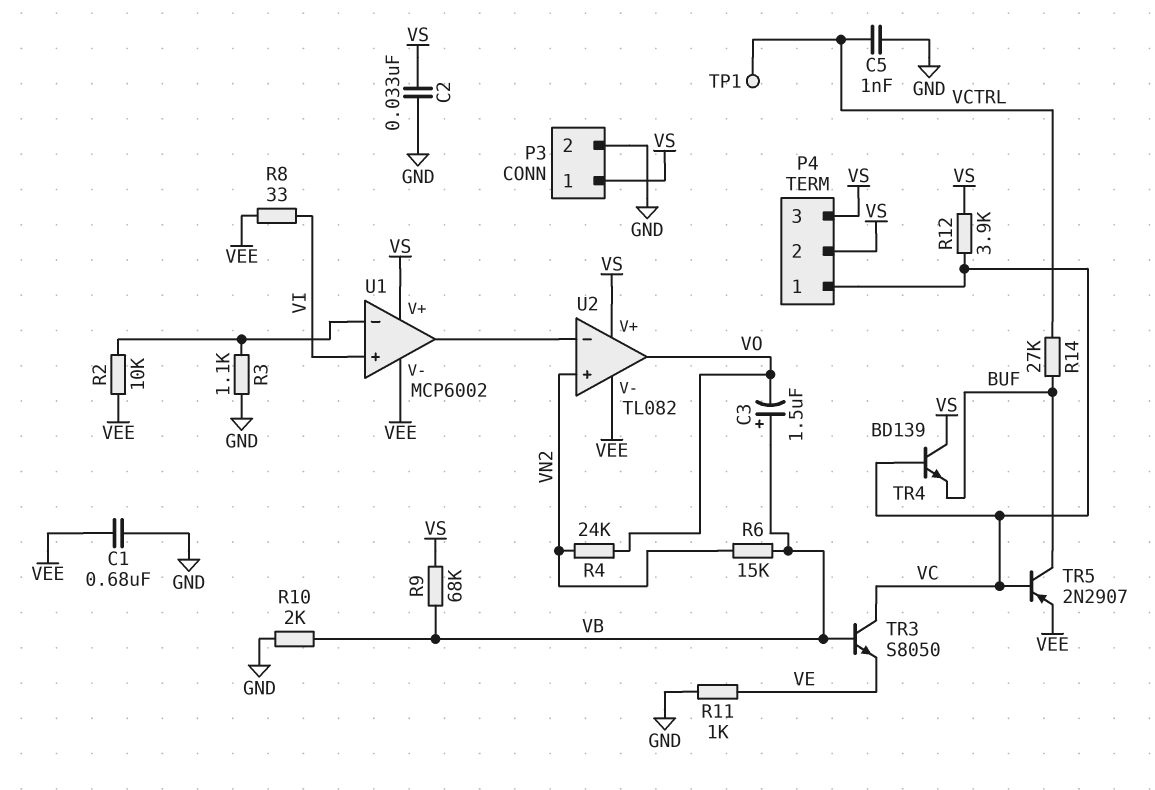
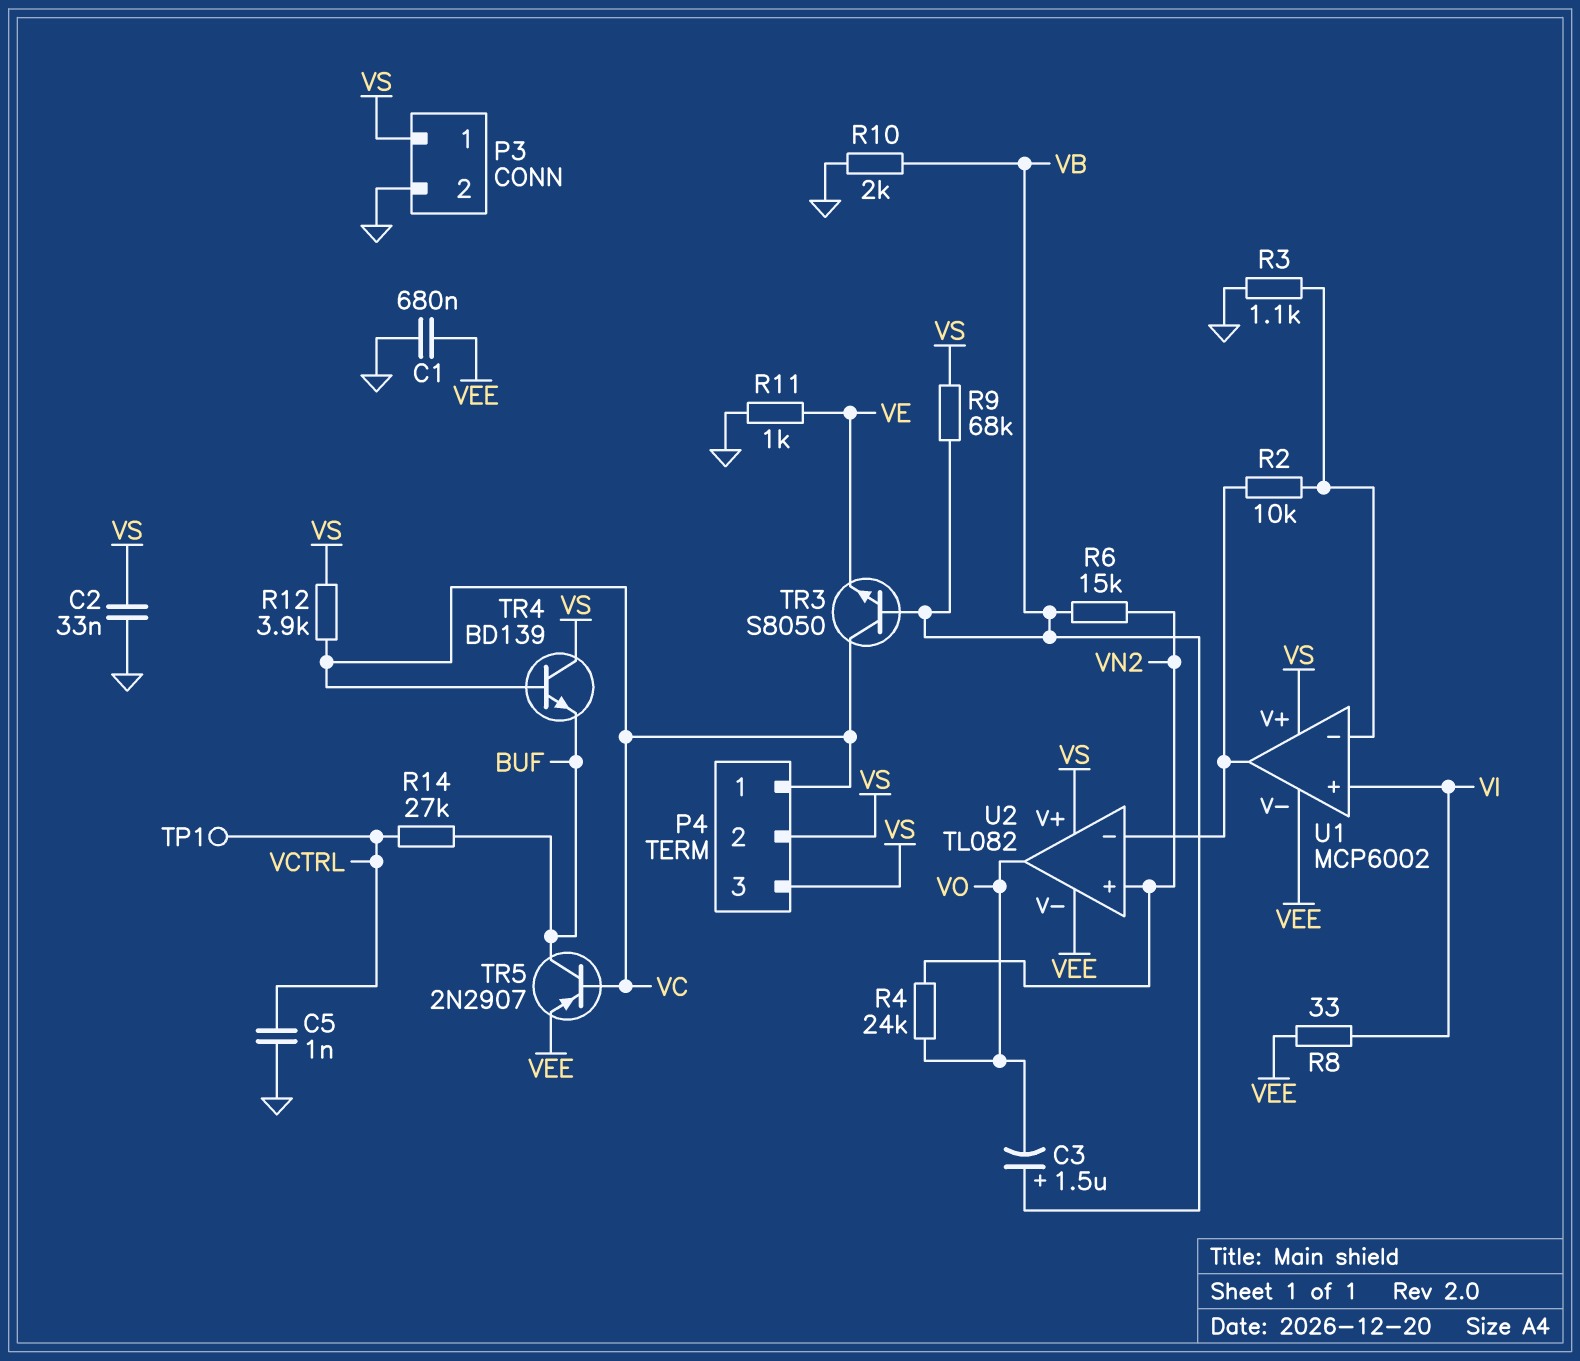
R2: 10k (U1/in-, VEE) -> 10k (U1/in-, U1/out)

